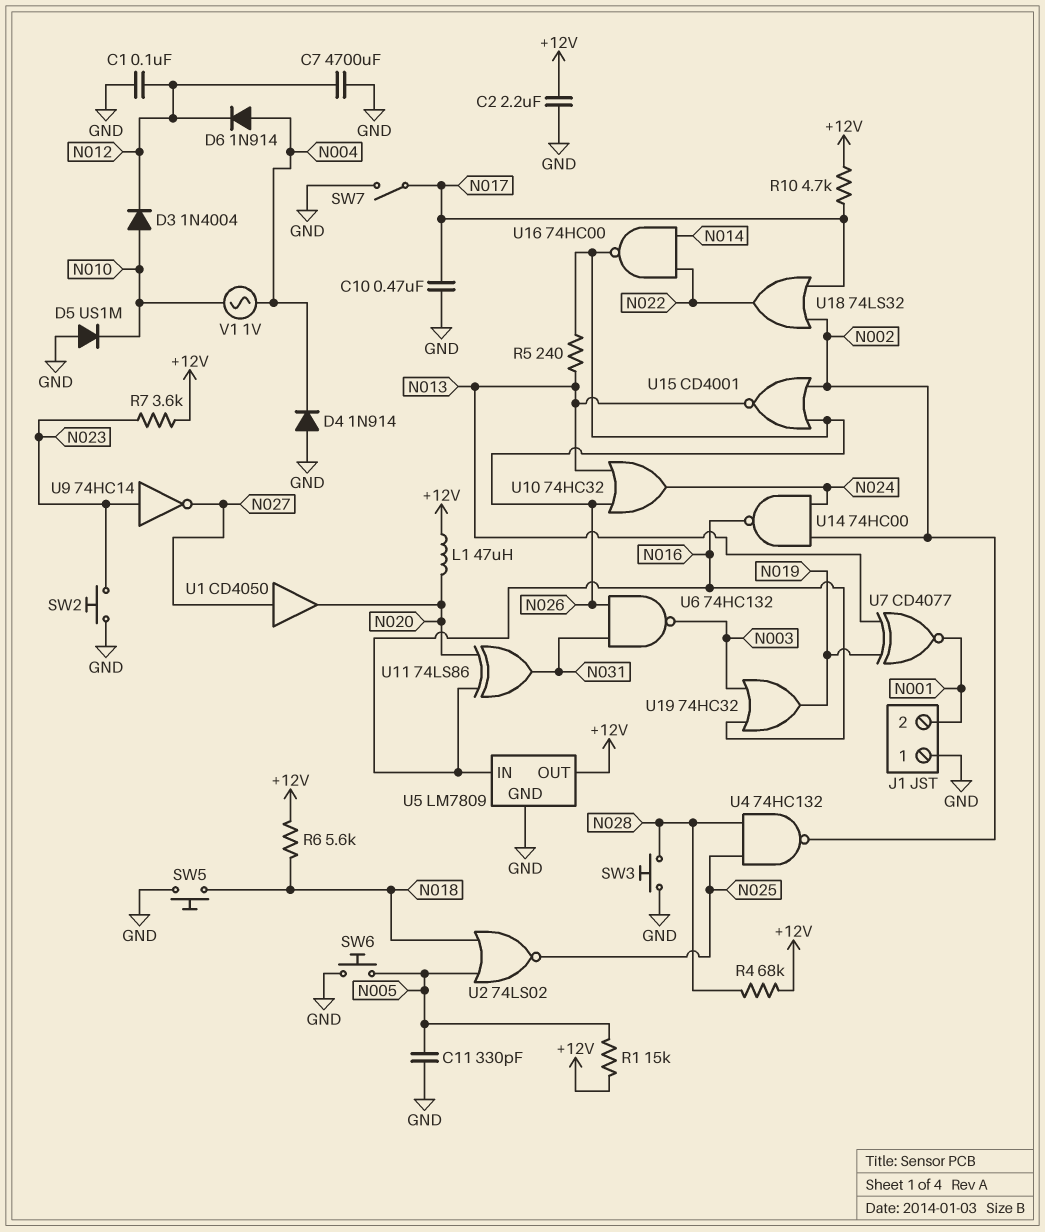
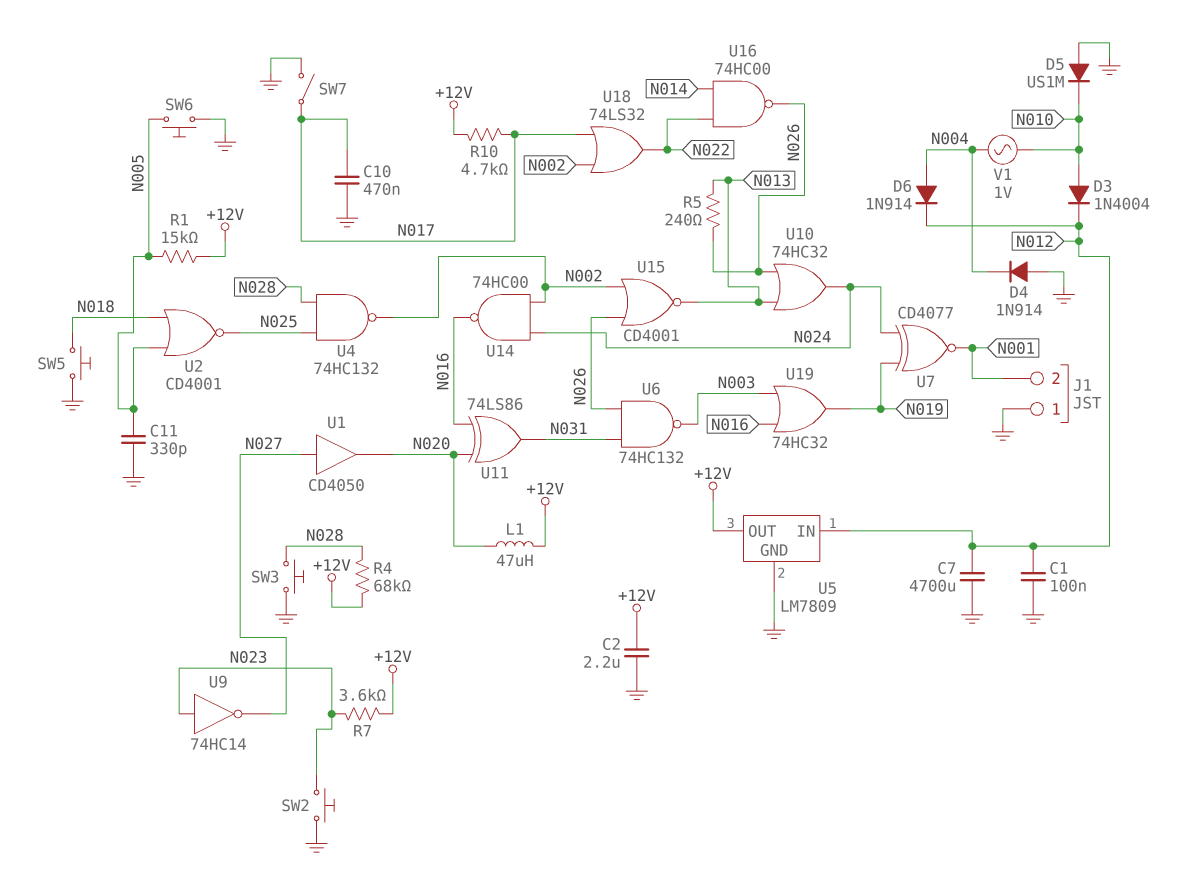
R6: 5.6k (+12V, N018) -> none
U2: NOR 74LS02 (in N005, in N018, out N025) -> NOR CD4001 (in N005, in N018, out N025)
U5 pin IN: N016 -> N012
U7: XNOR CD4077 (in N013, in N019, out N001) -> XNOR CD4077 (in N019, in N024, out N001)

